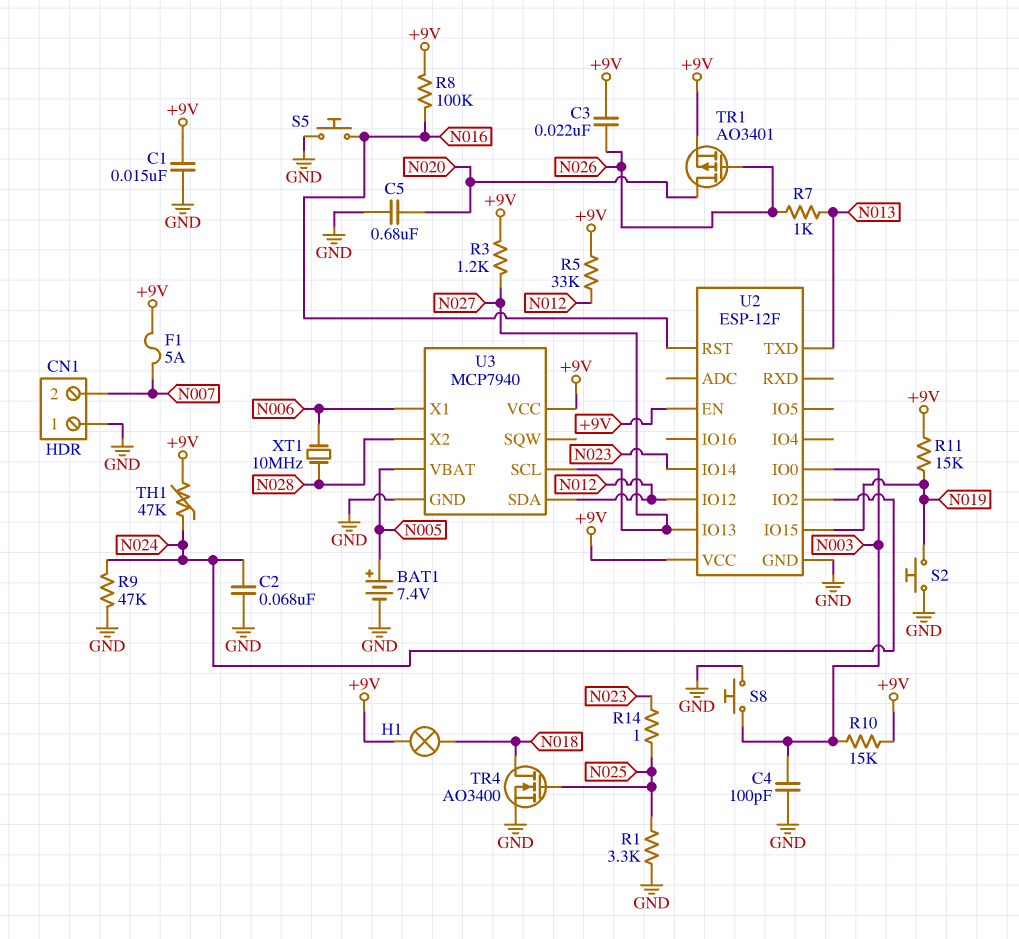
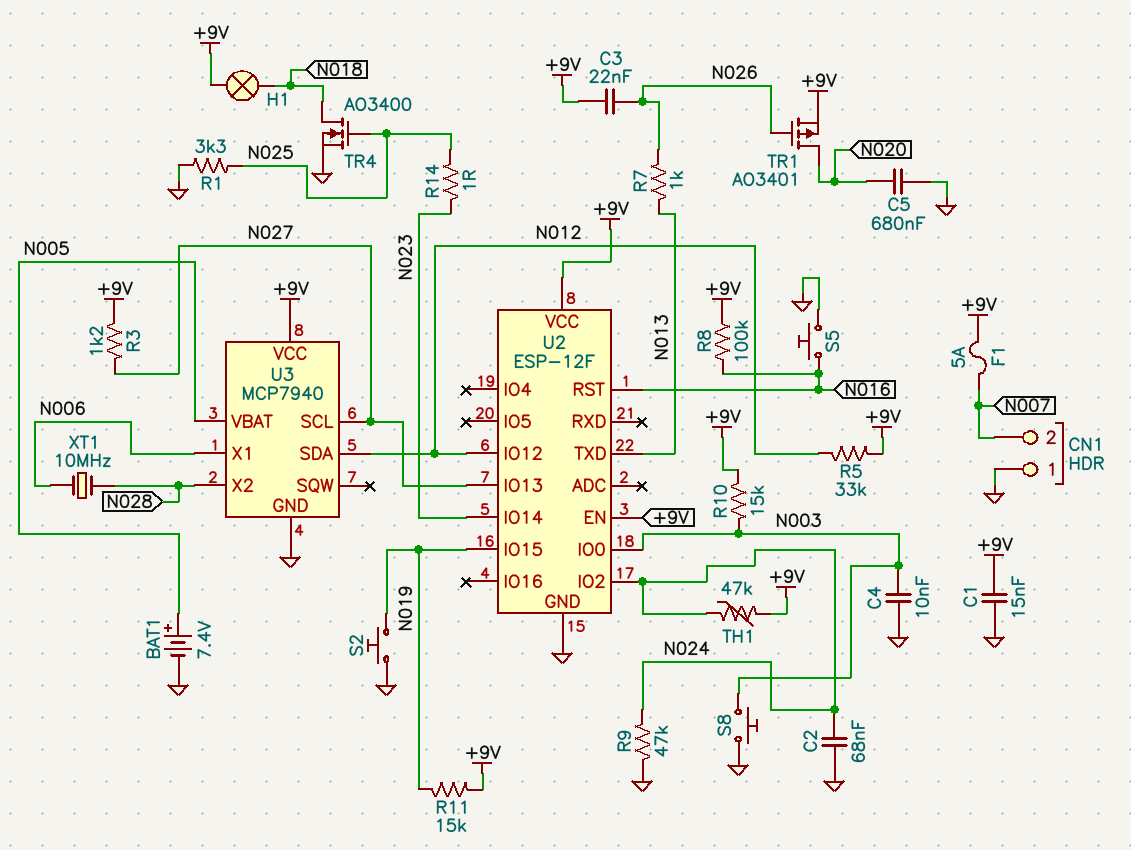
C4: 100pF (GND, N003) -> 10nF (GND, N003)

